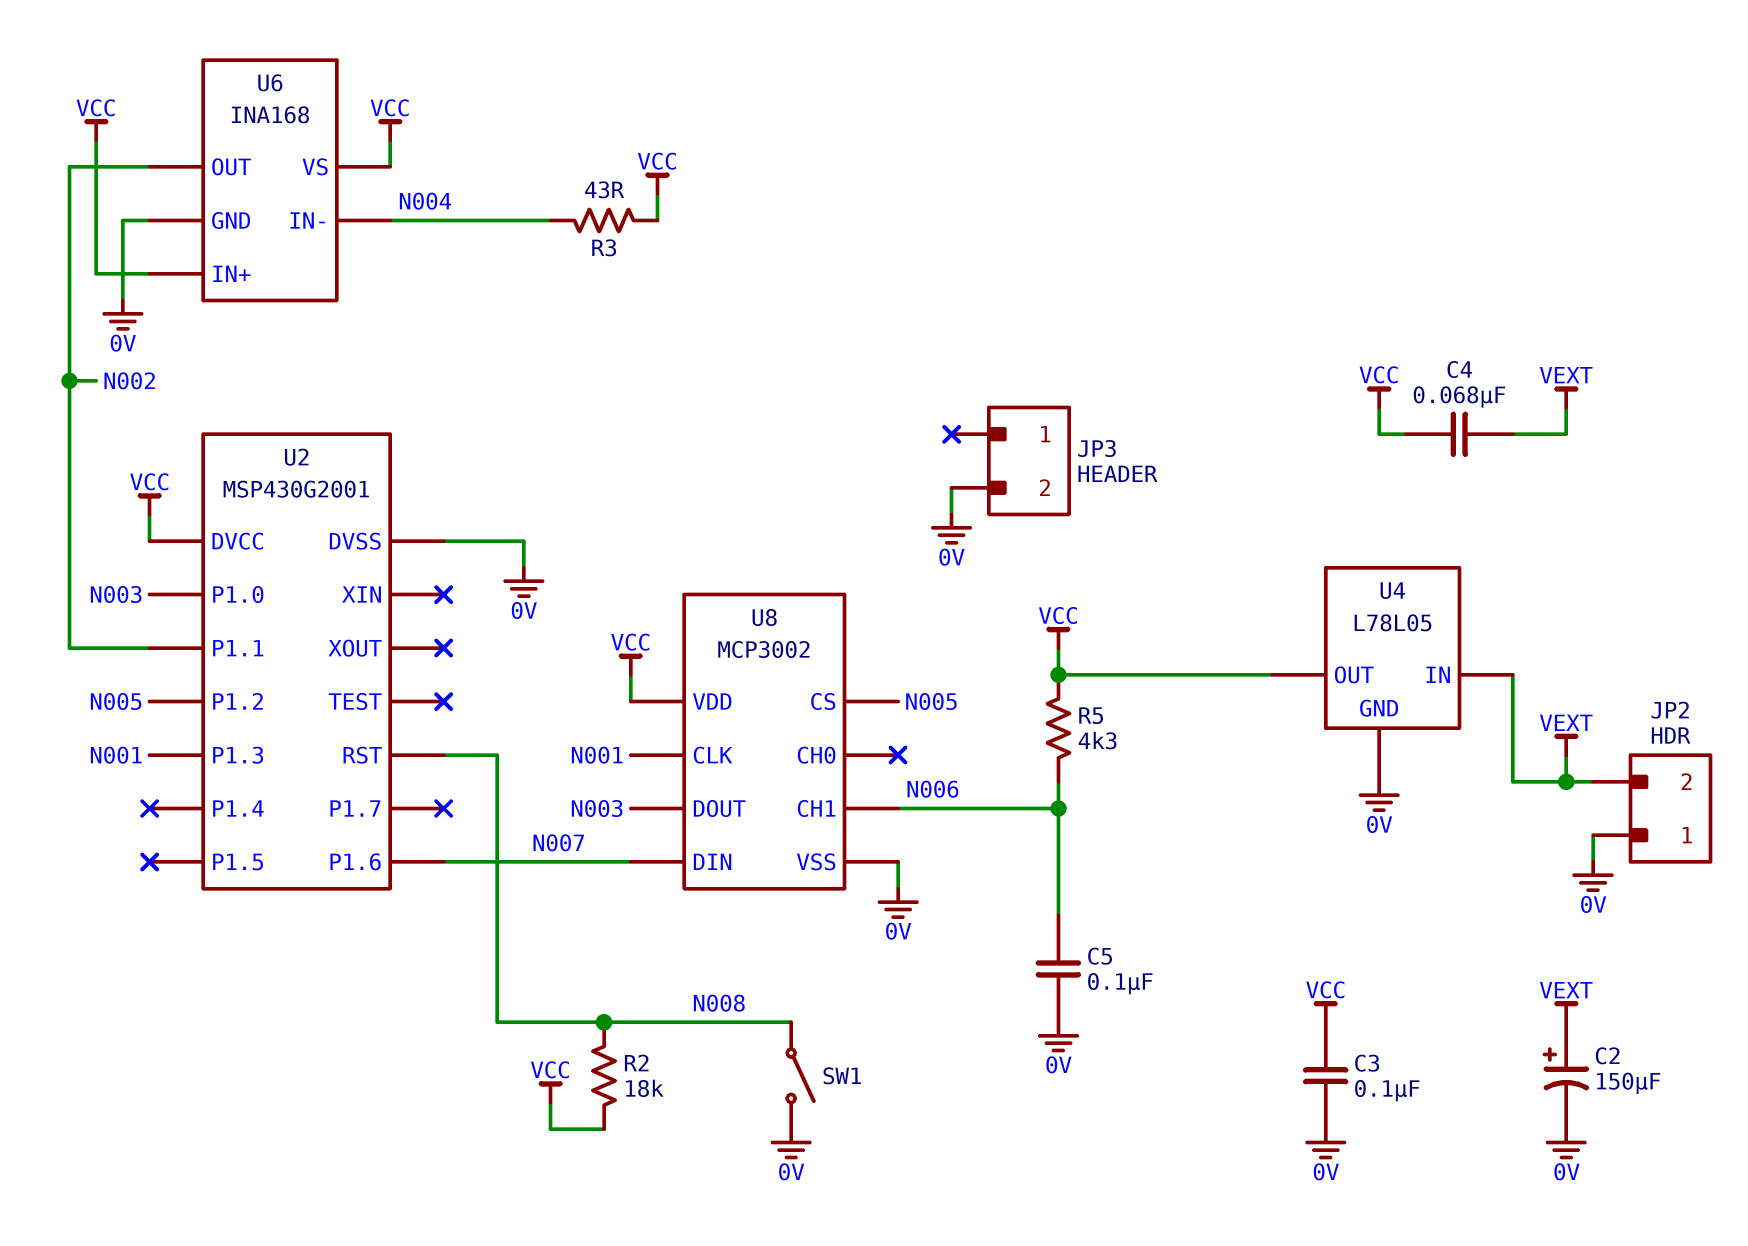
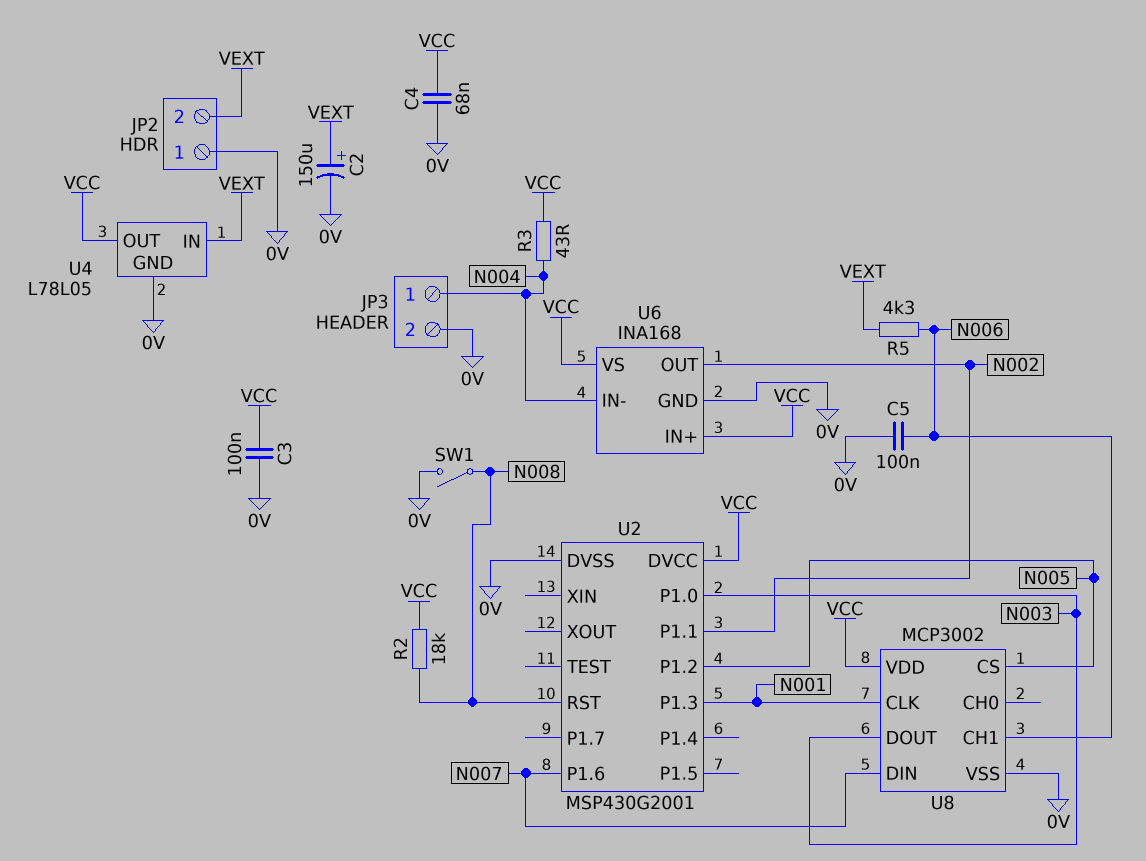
C4: 68nF (VCC, VEXT) -> 68nF (0V, VCC)
JP3 pin 1: none -> N004
R5: 4.3k (N006, VCC) -> 4.3k (N006, VEXT)

